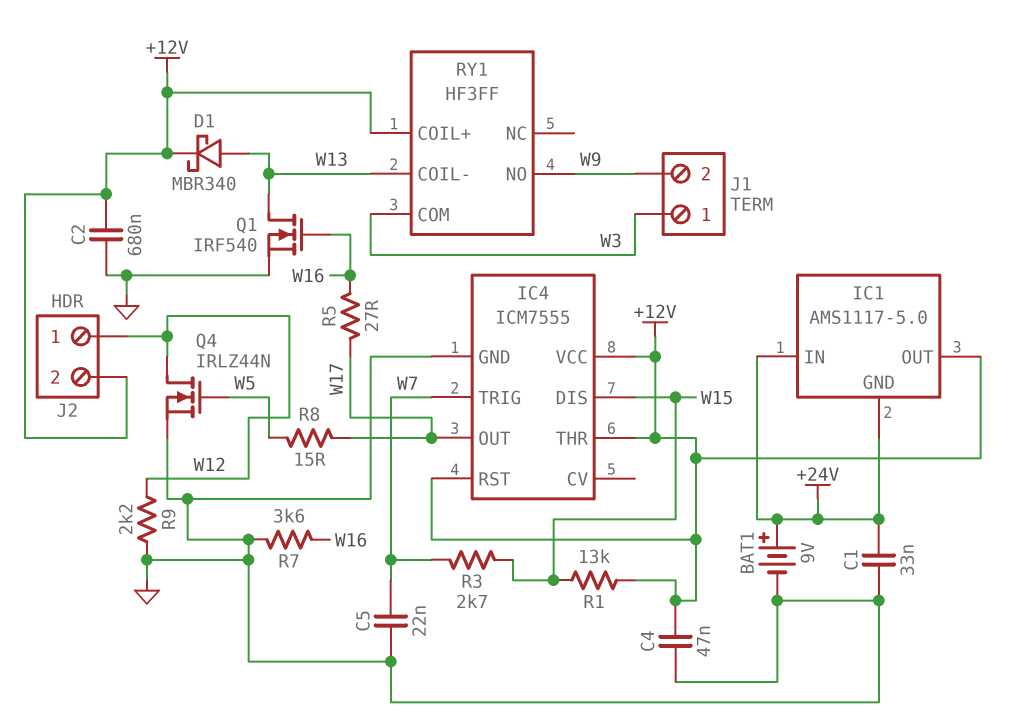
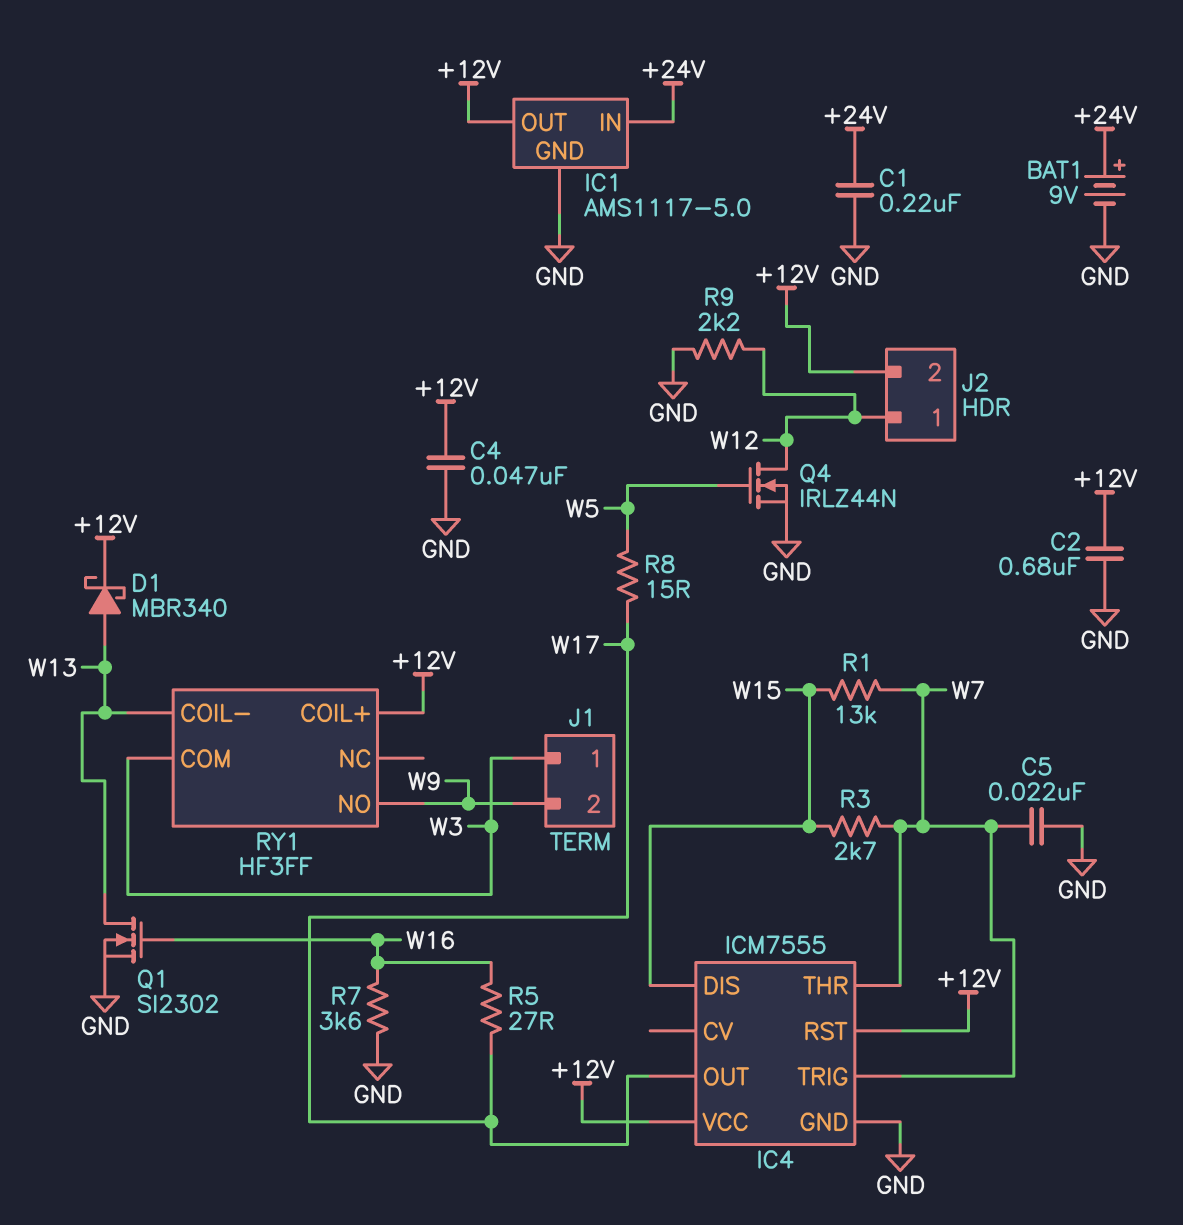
C1: 33nF (+24V, GND) -> 220nF (+24V, GND)
IC1 pin GND: +24V -> GND
IC4 pin THR: +12V -> W7
Q1: NMOS IRF540 (G W16, D W13, S GND) -> NMOS SI2302 (G W16, D W13, S GND)
R1: 13k (+12V, W15) -> 13k (W7, W15)

